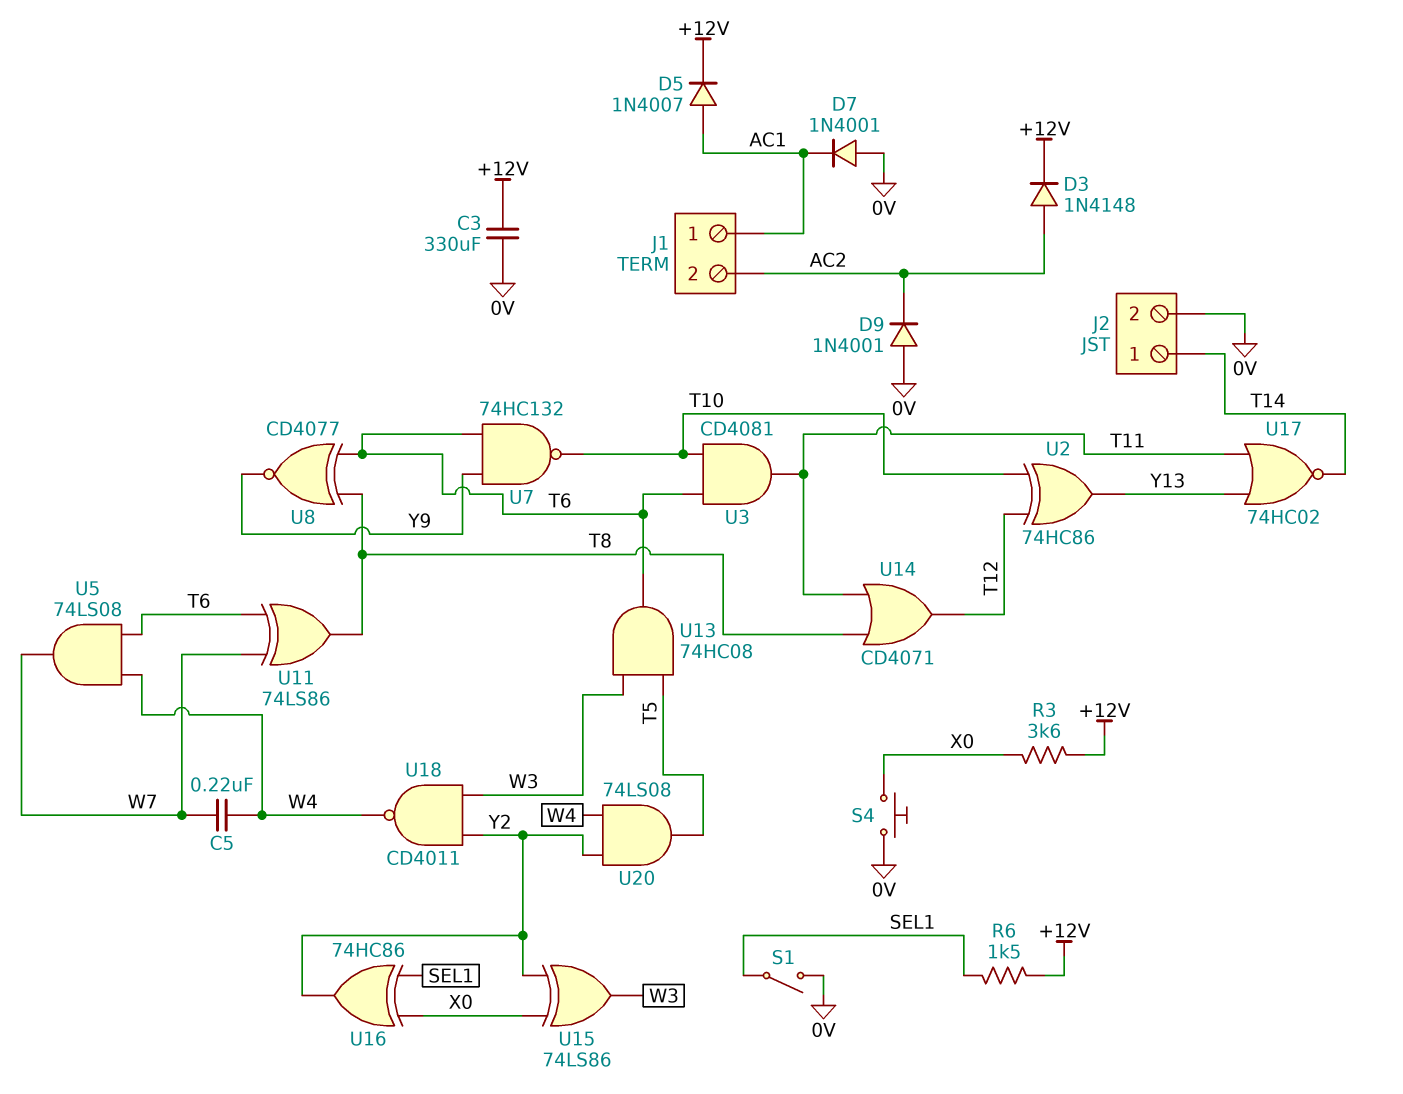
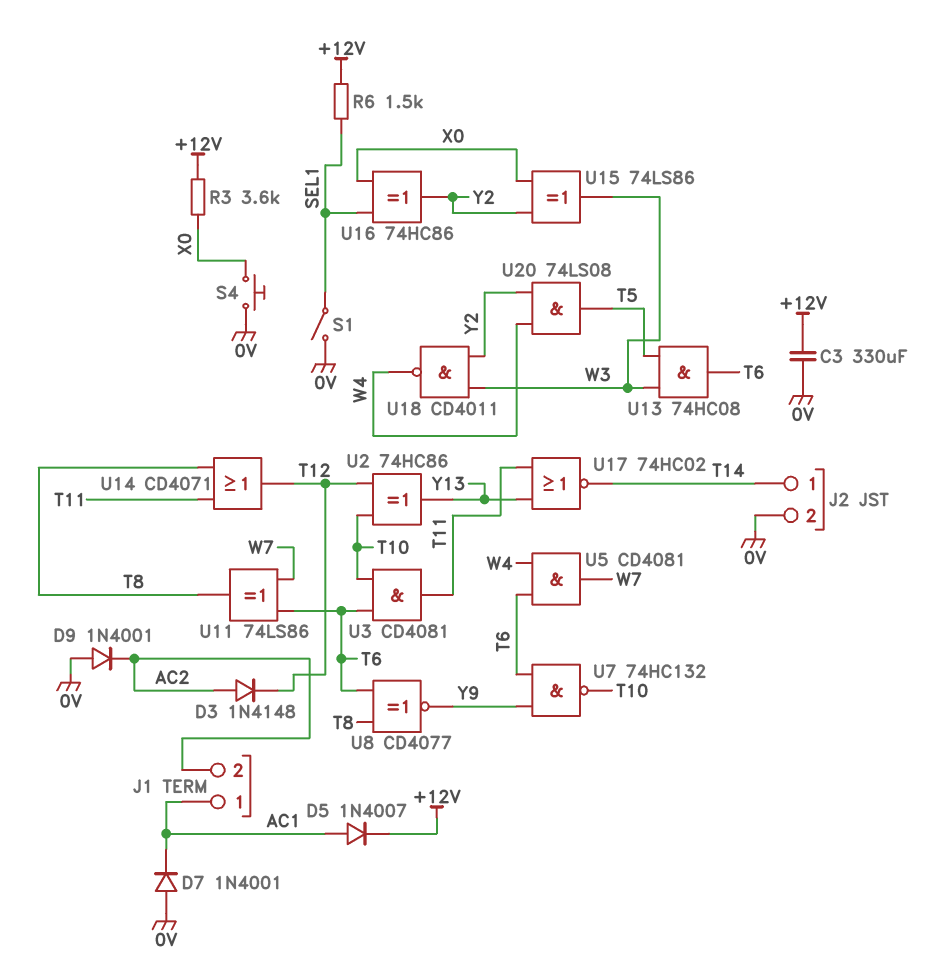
C5: 220nF (W4, W7) -> none
D3: diode 1N4148 (A AC2, K +12V) -> diode 1N4148 (A AC2, K T12)
U5: AND 74LS08 (in T6, in W4, out W7) -> AND CD4081 (in T6, in W4, out W7)

